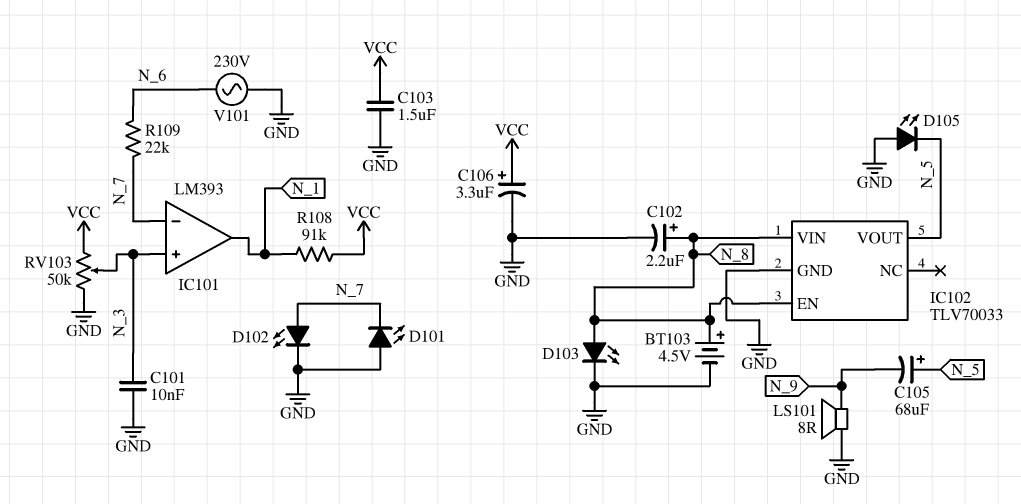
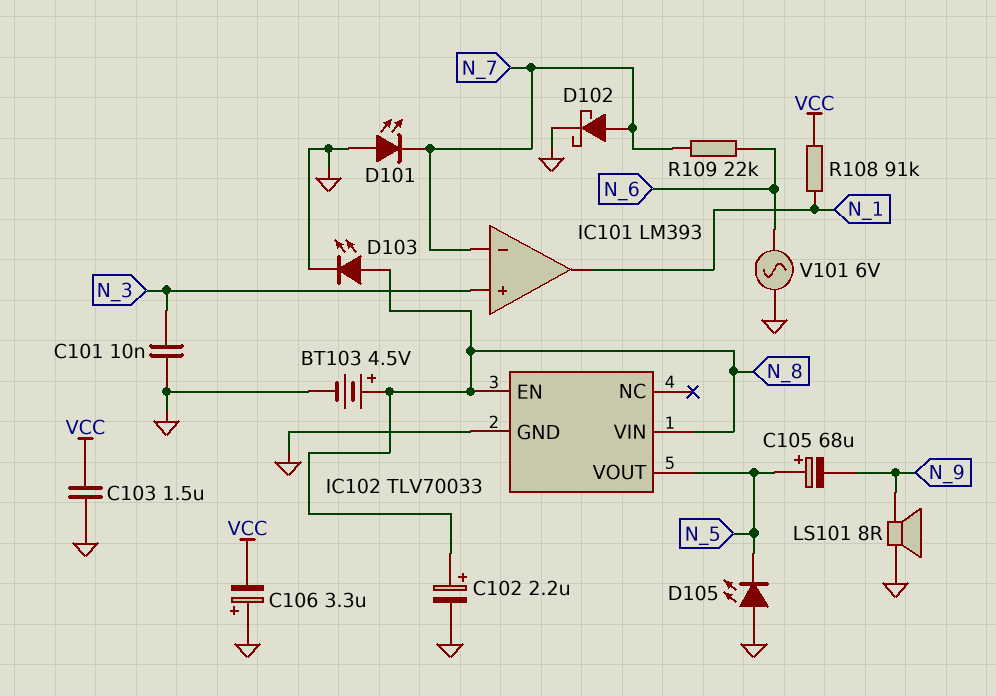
C106: 3.3uF (plus VCC, minus GND) -> 3.3uF (plus GND, minus VCC)
D102: LED (A N_7, K GND) -> schottky (A N_7, K GND)
RV103: 50k (GND, VCC, wiper N_3) -> none
V101: AC 230V (GND, N_6) -> AC 6V (GND, N_6)

